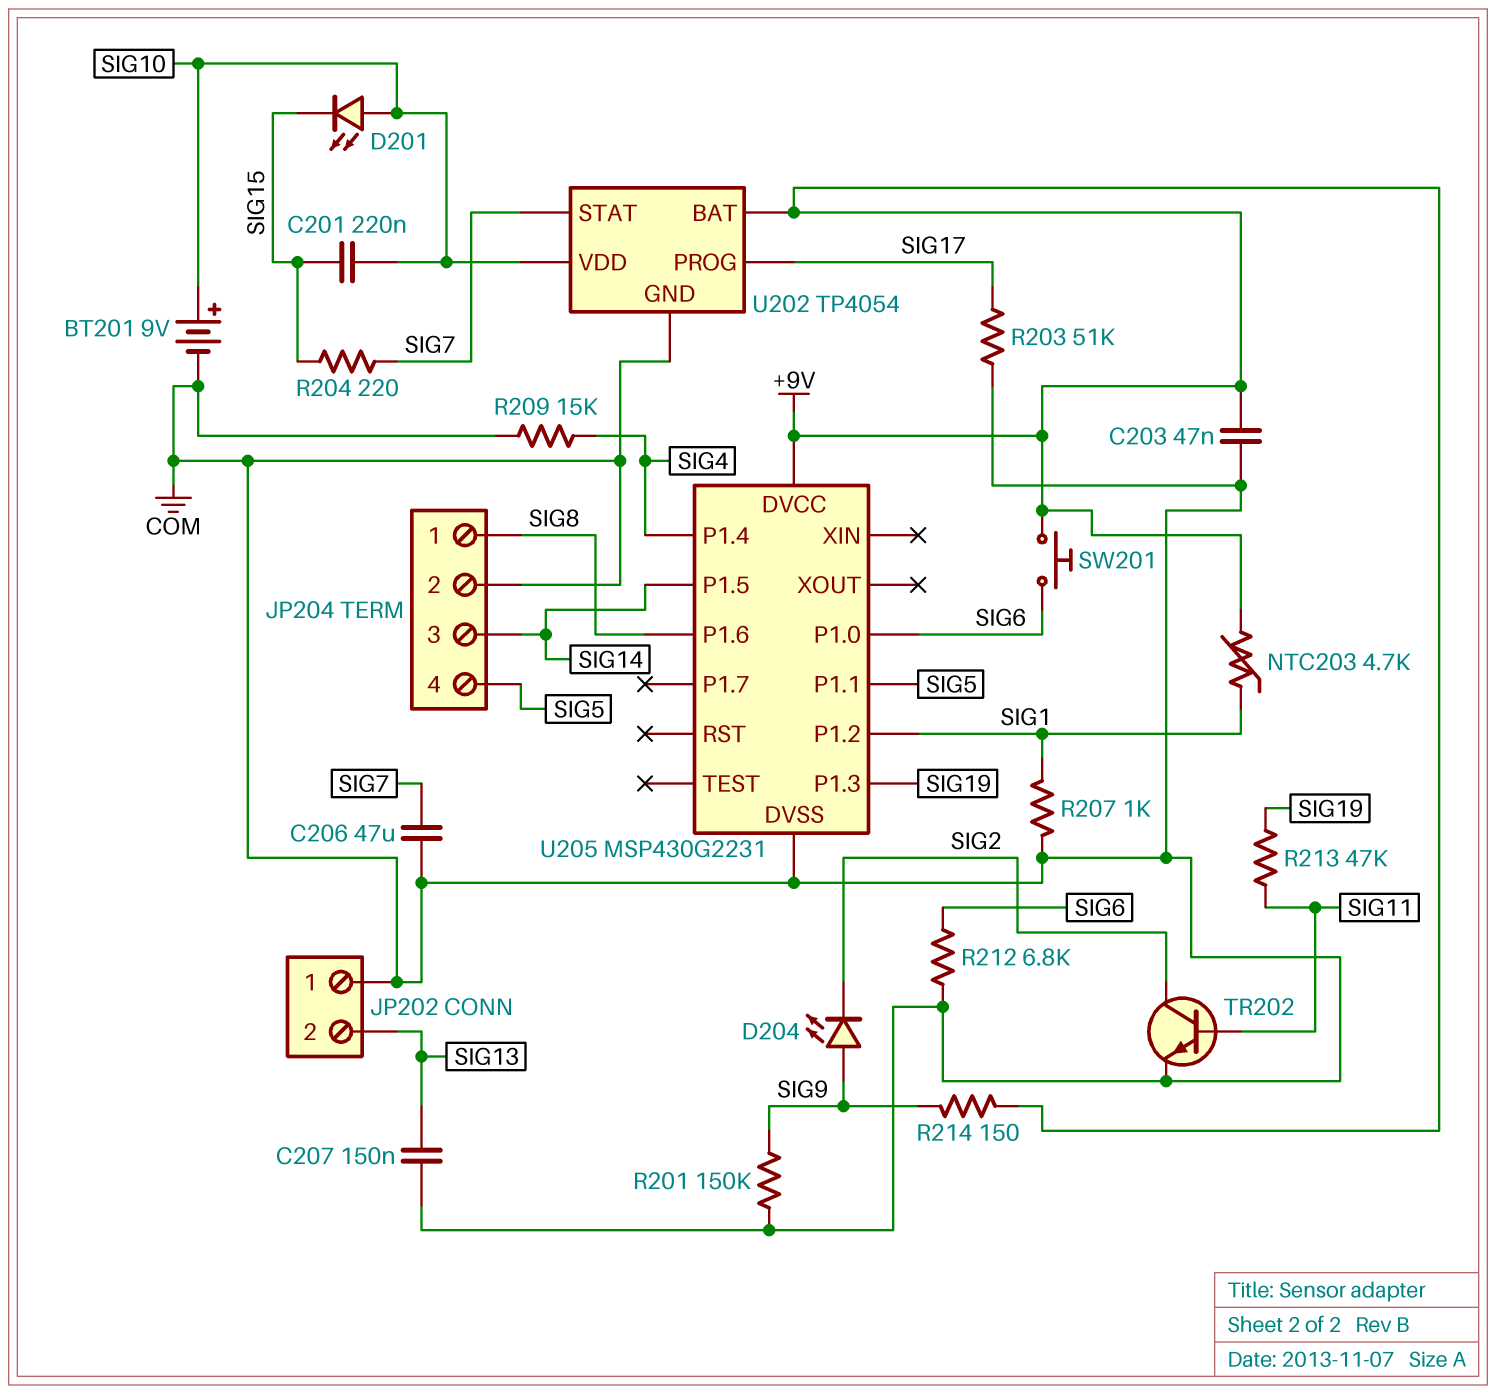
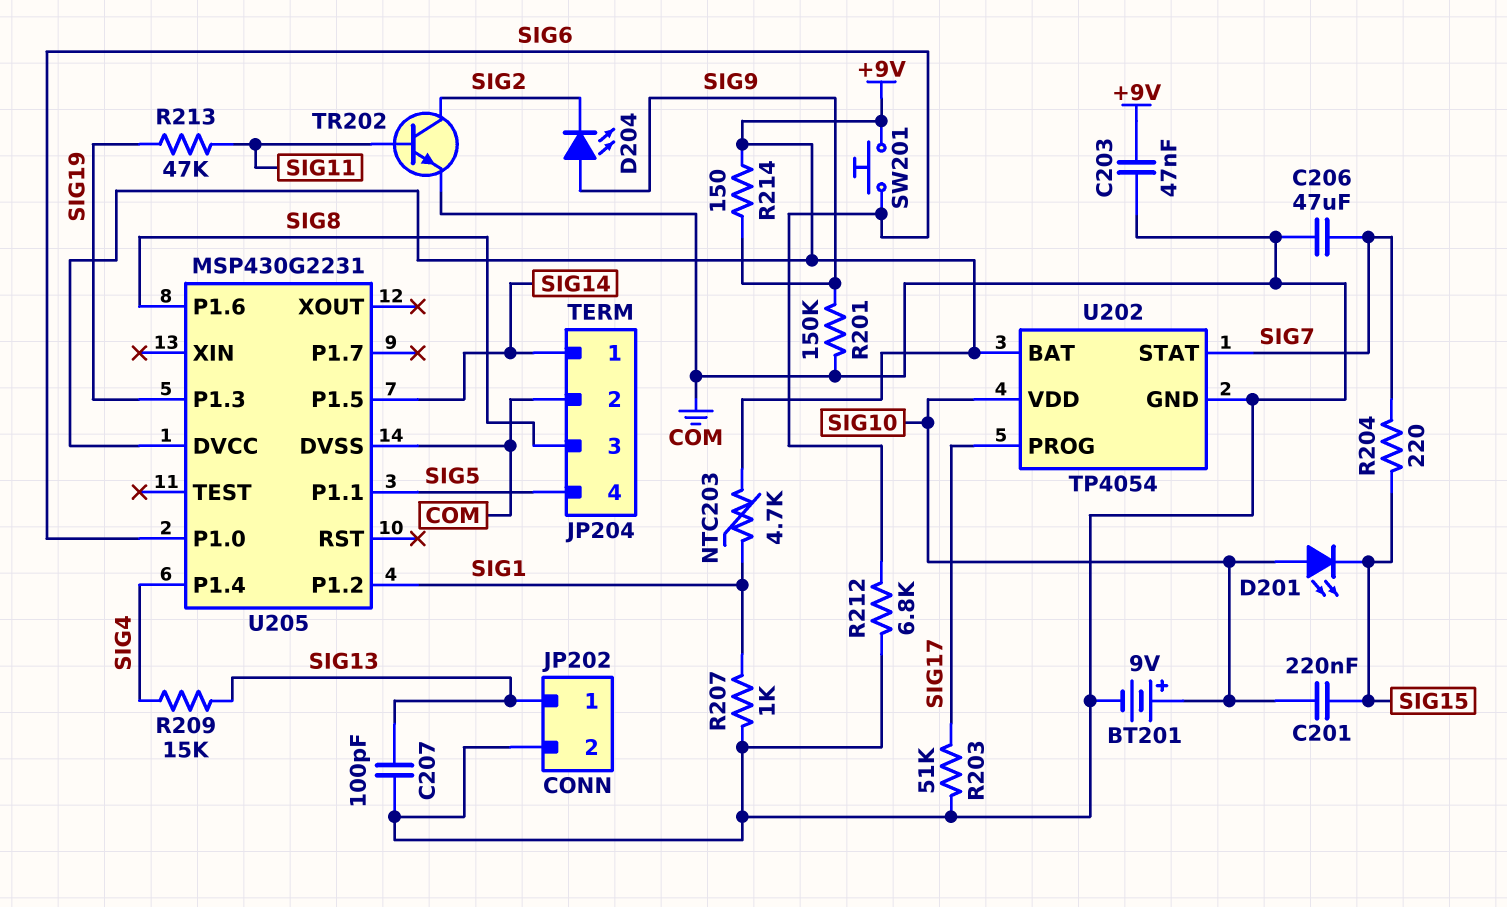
C207: 150nF (COM, SIG13) -> 100pF (COM, SIG13)
JP202 pin 1: COM -> SIG13
JP202 pin 2: SIG13 -> COM
JP204 pin 1: SIG8 -> SIG14
JP204 pin 3: SIG14 -> SIG8
R209: 15k (COM, SIG4) -> 15k (SIG4, SIG13)

